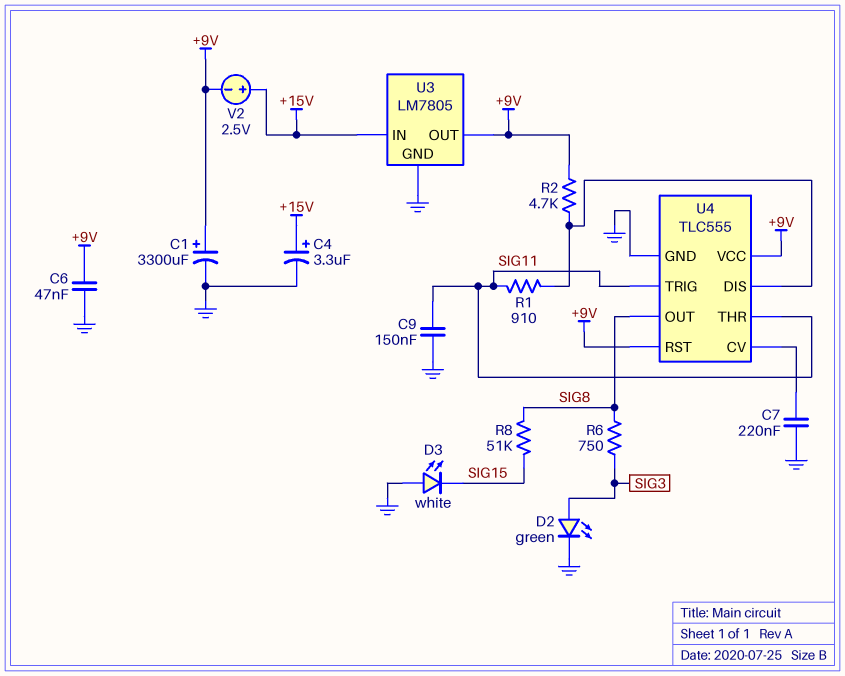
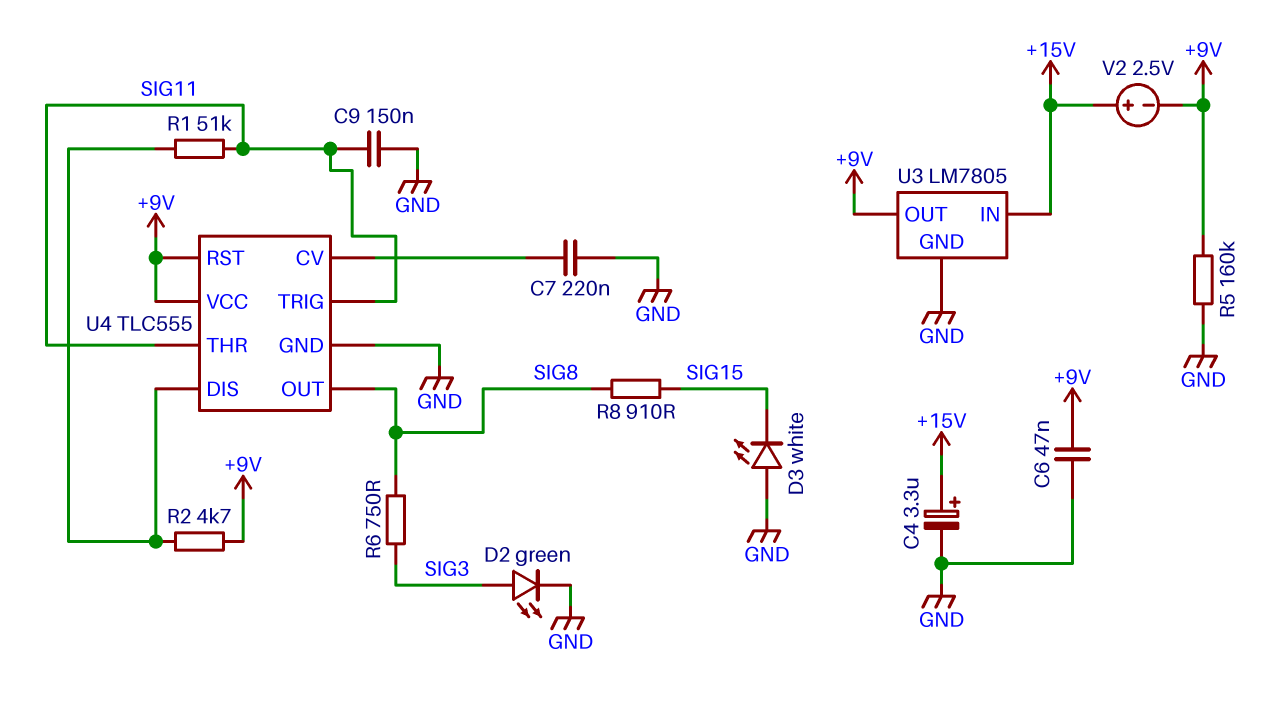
C1: 3300uF (plus +9V, minus GND) -> none
R1: 910 (SIG11, U4/DIS) -> 51k (SIG11, U4/DIS)
R5: none -> 160k (+9V, GND)
R8: 51k (SIG8, SIG15) -> 910 (SIG8, SIG15)

